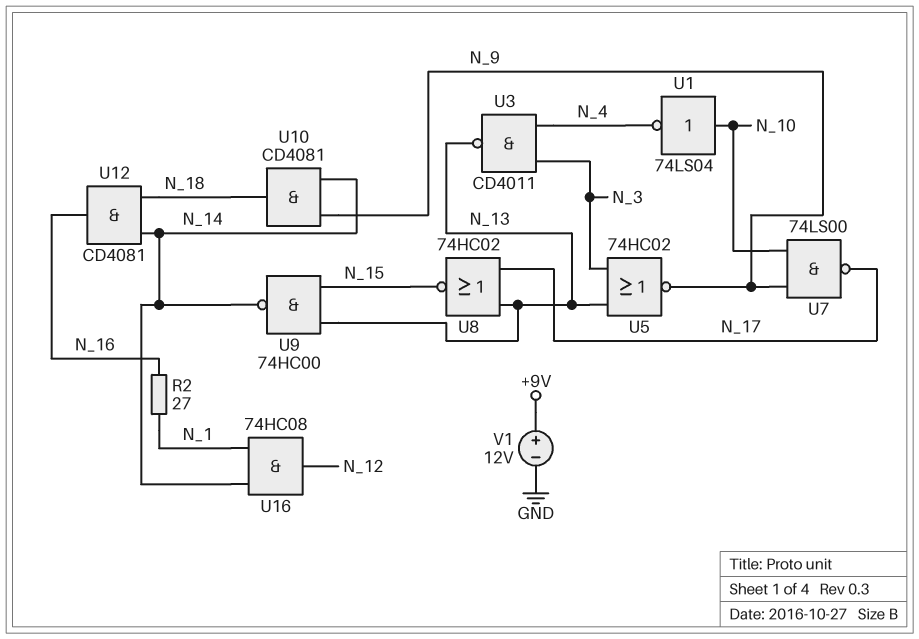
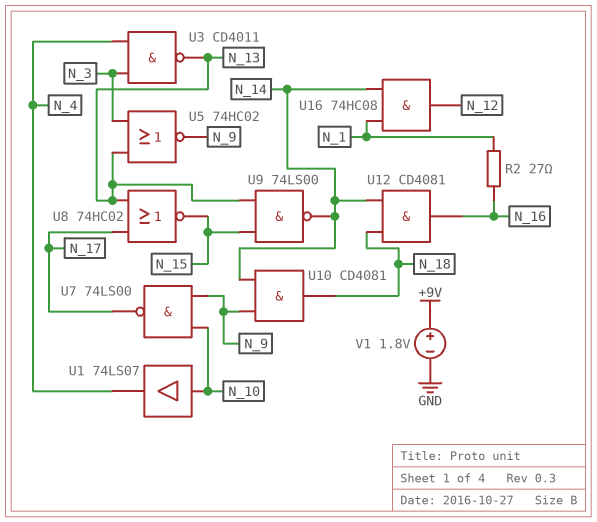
U1: NOT 74LS04 (in N_10, out N_4) -> buffer 74LS07 (in N_10, out N_4)
U9: NAND 74HC00 (in N_13, in N_15, out N_14) -> NAND 74LS00 (in N_13, in N_15, out N_14)
V1: 12V (plus +9V, minus GND) -> 1.8V (plus +9V, minus GND)

